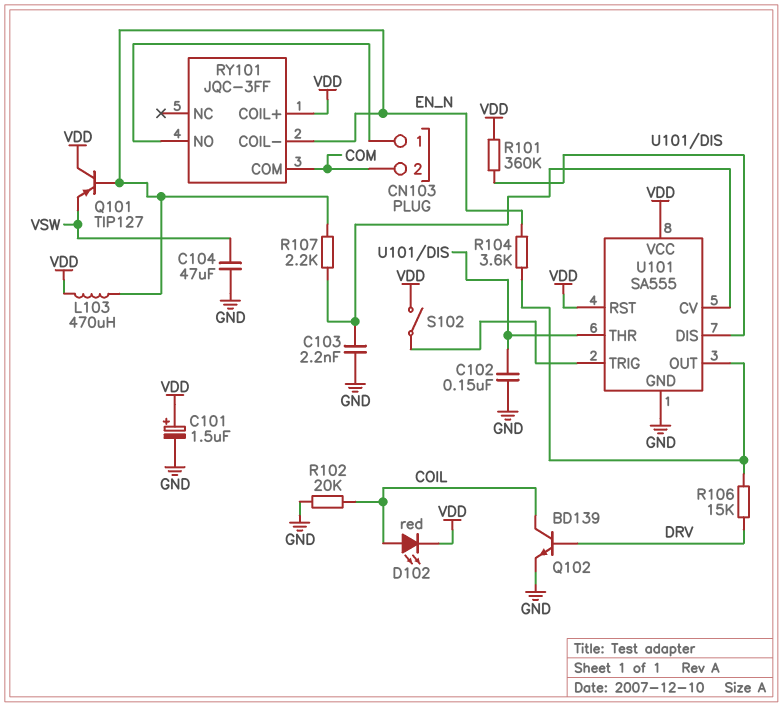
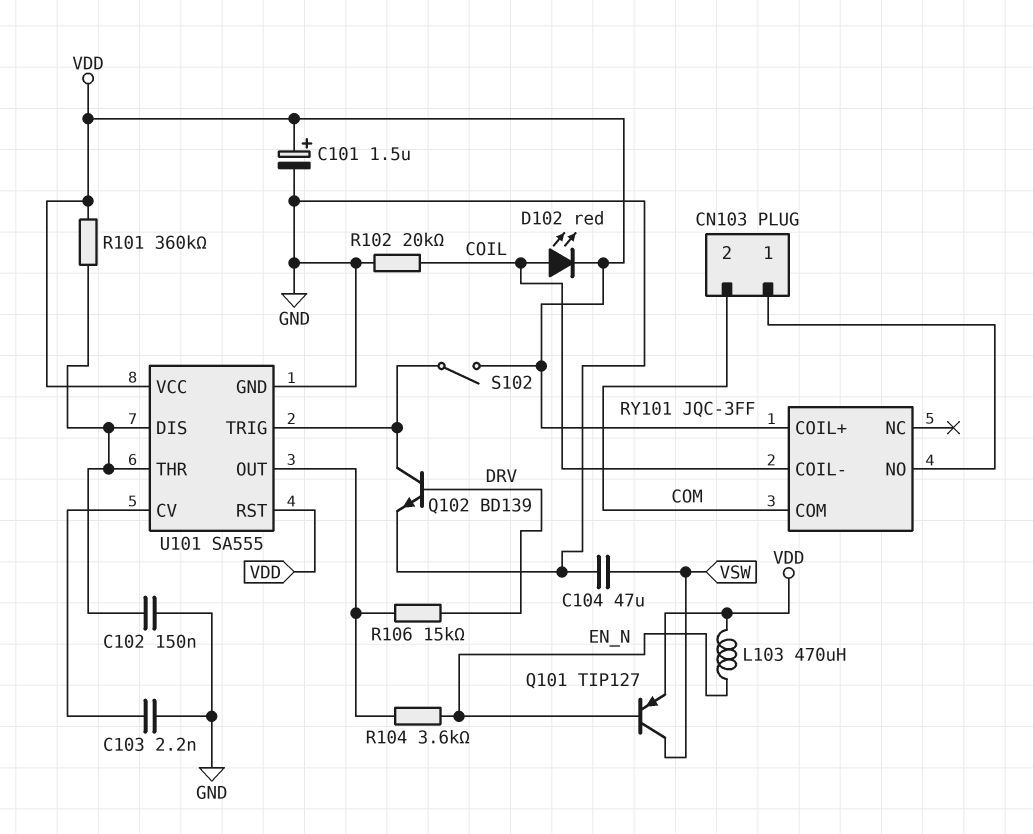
Q101: PNP TIP127 (B EN_N, C VDD, E VSW) -> PNP TIP127 (B EN_N, C VSW, E VDD)
Q102: NPN BD139 (B DRV, C COIL, E GND) -> NPN BD139 (B DRV, C U101/TRIG, E GND)
R107: 2.2k (EN_N, U101/CV) -> none
RY101 pin COIL-: EN_N -> COIL

